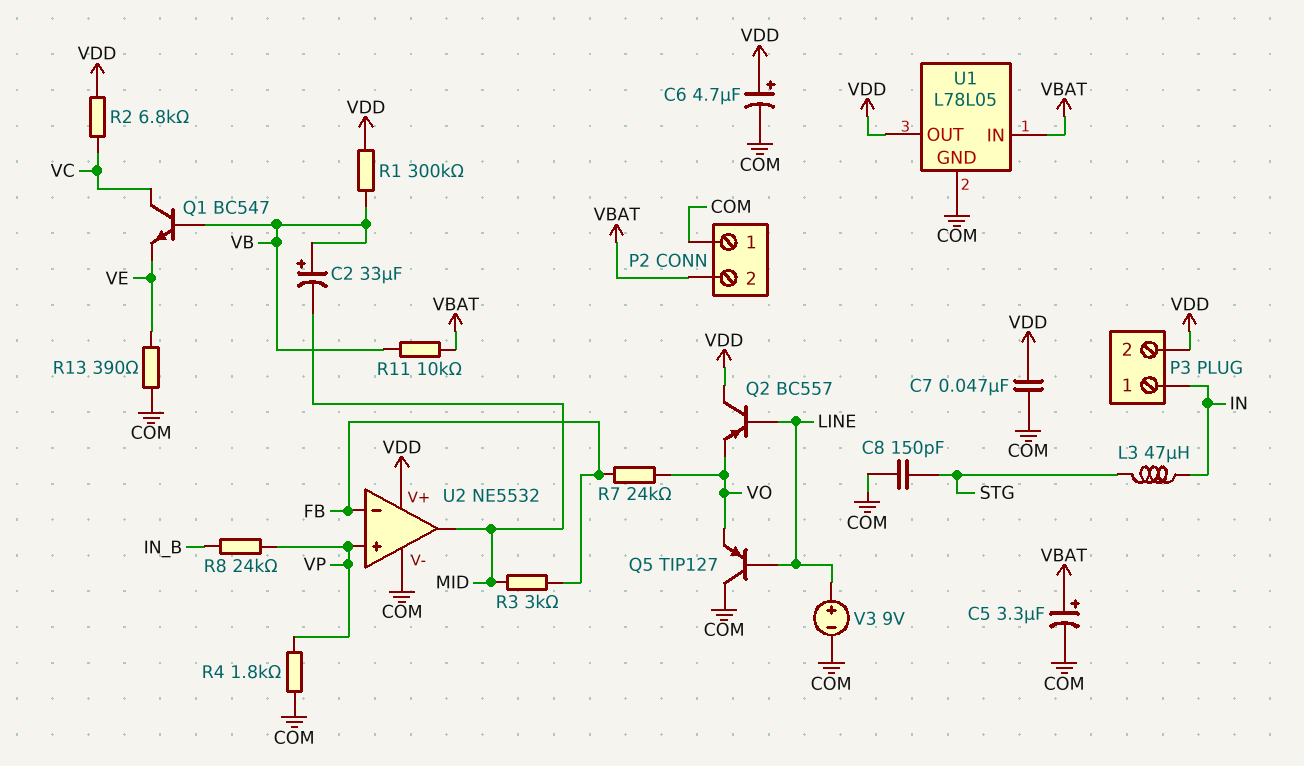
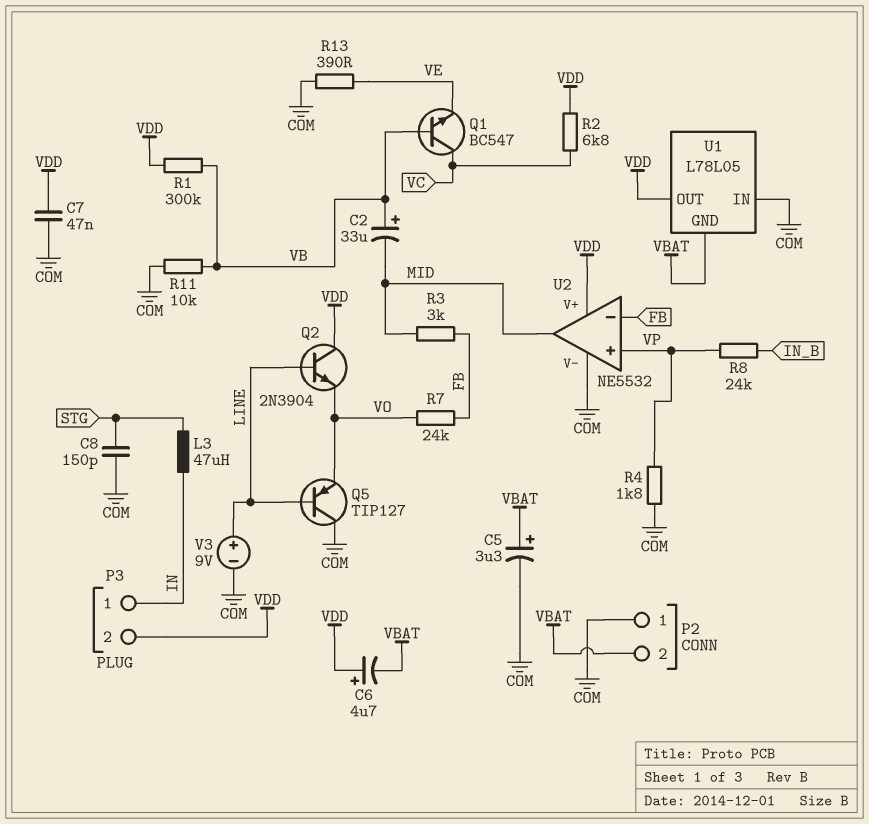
C6: 4.7uF (plus VDD, minus COM) -> 4.7uF (plus VDD, minus VBAT)
Q2: PNP BC557 (B LINE, C VDD, E VO) -> NPN 2N3904 (B LINE, C VDD, E VO)
R11: 10k (VB, VBAT) -> 10k (COM, VB)
U1 pin GND: COM -> VBAT
U1 pin IN: VBAT -> COM

